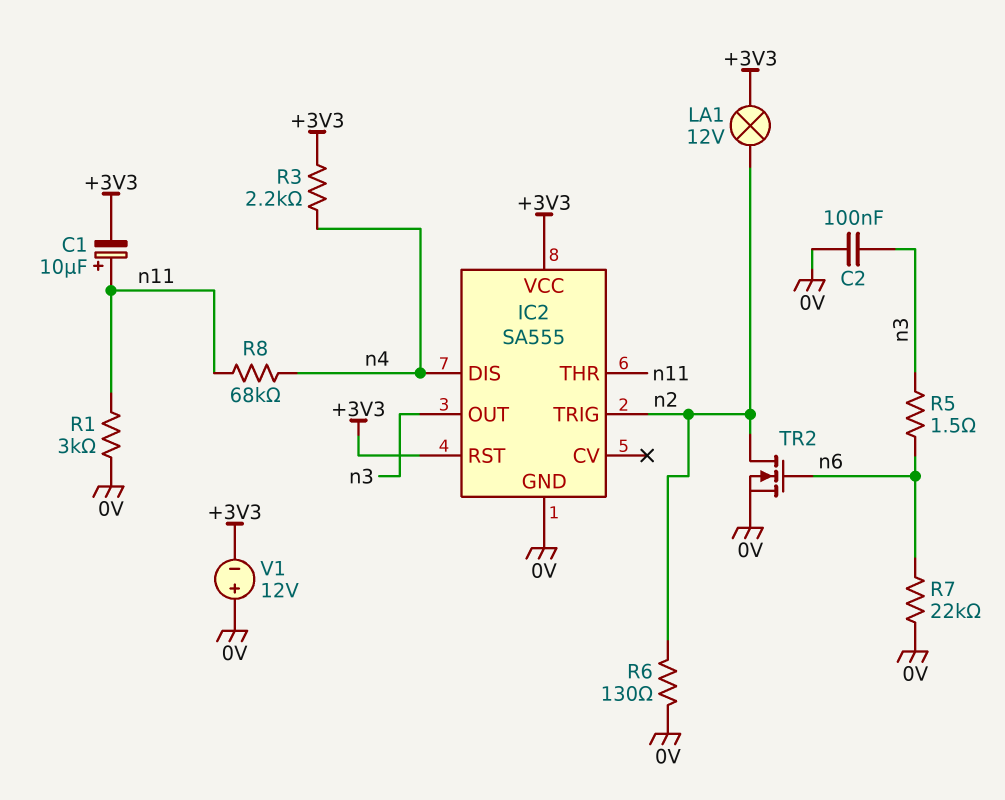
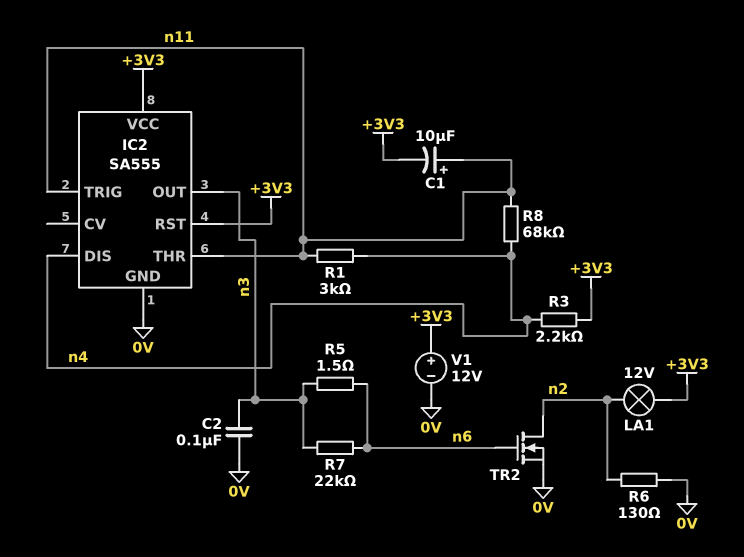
IC2 pin TRIG: n2 -> n11
R1: 3k (0V, n11) -> 3k (n4, n11)
R7: 22k (0V, n6) -> 22k (n3, n6)
V1: 12V (plus 0V, minus +3V3) -> 12V (plus +3V3, minus 0V)

